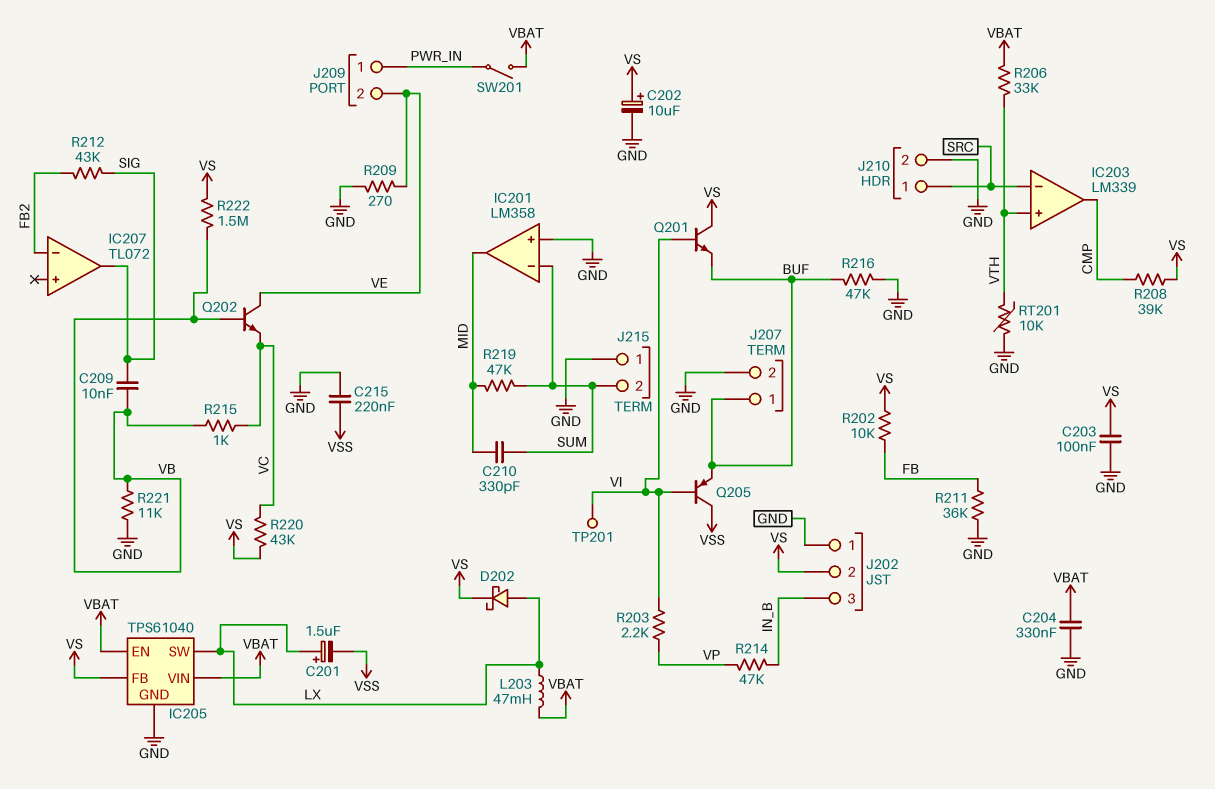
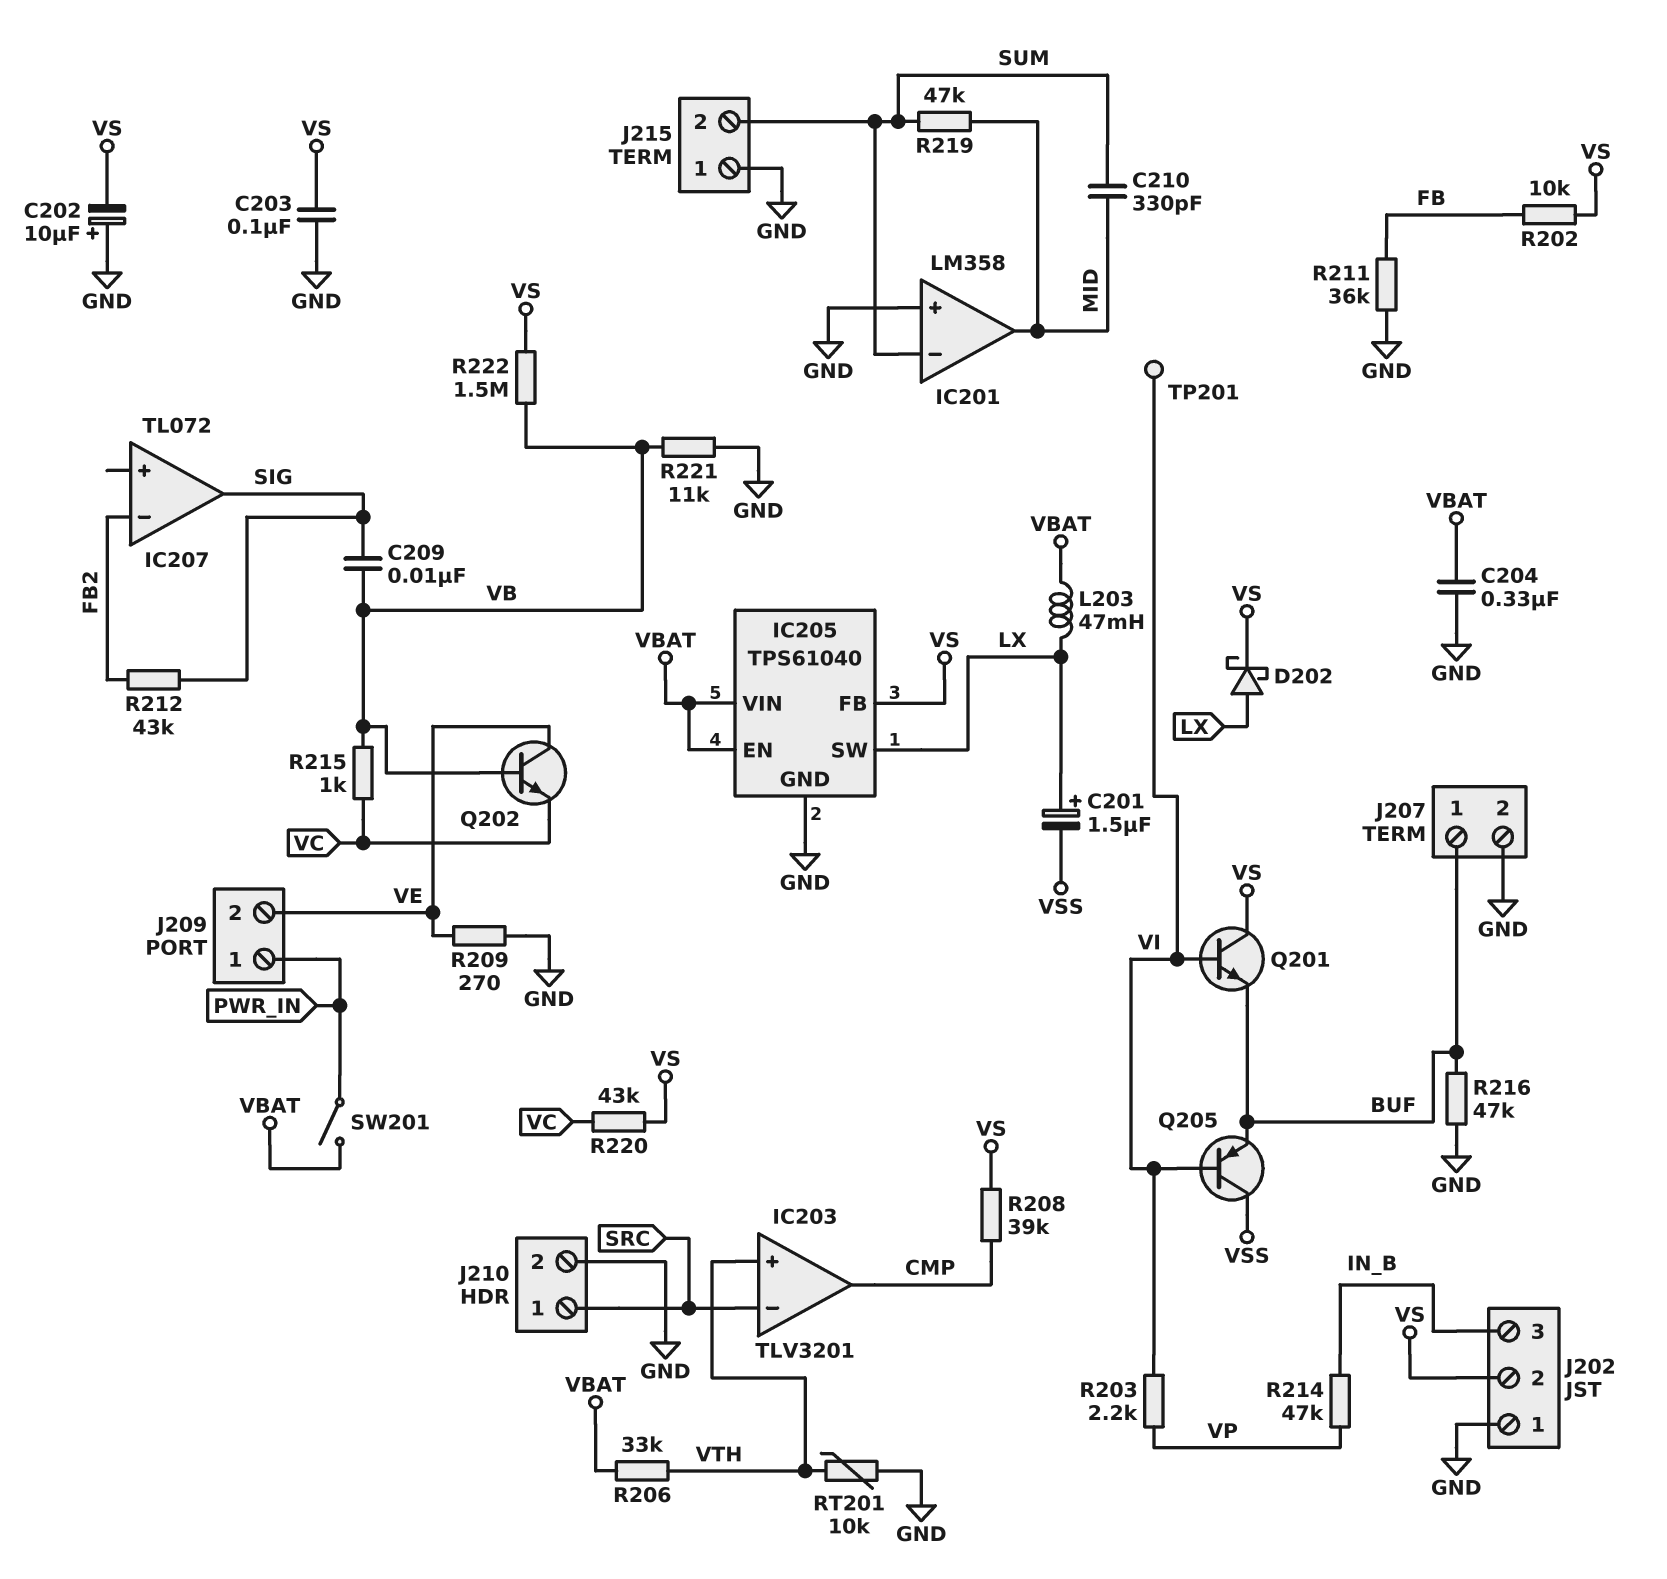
C202: 10uF (plus VS, minus GND) -> 10uF (plus GND, minus VS)
C215: 220nF (GND, VSS) -> none
IC203: LM339 -> TLV3201

